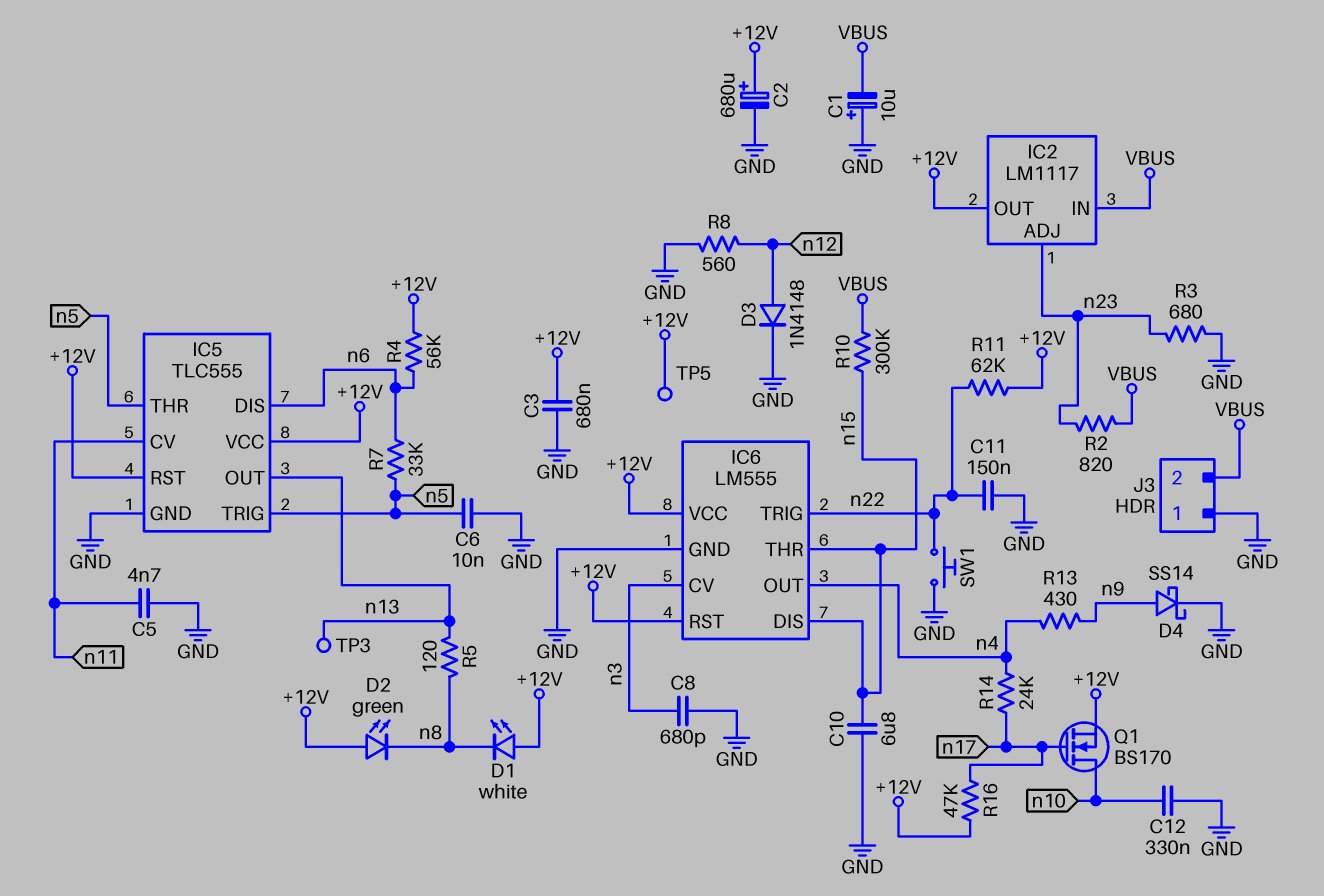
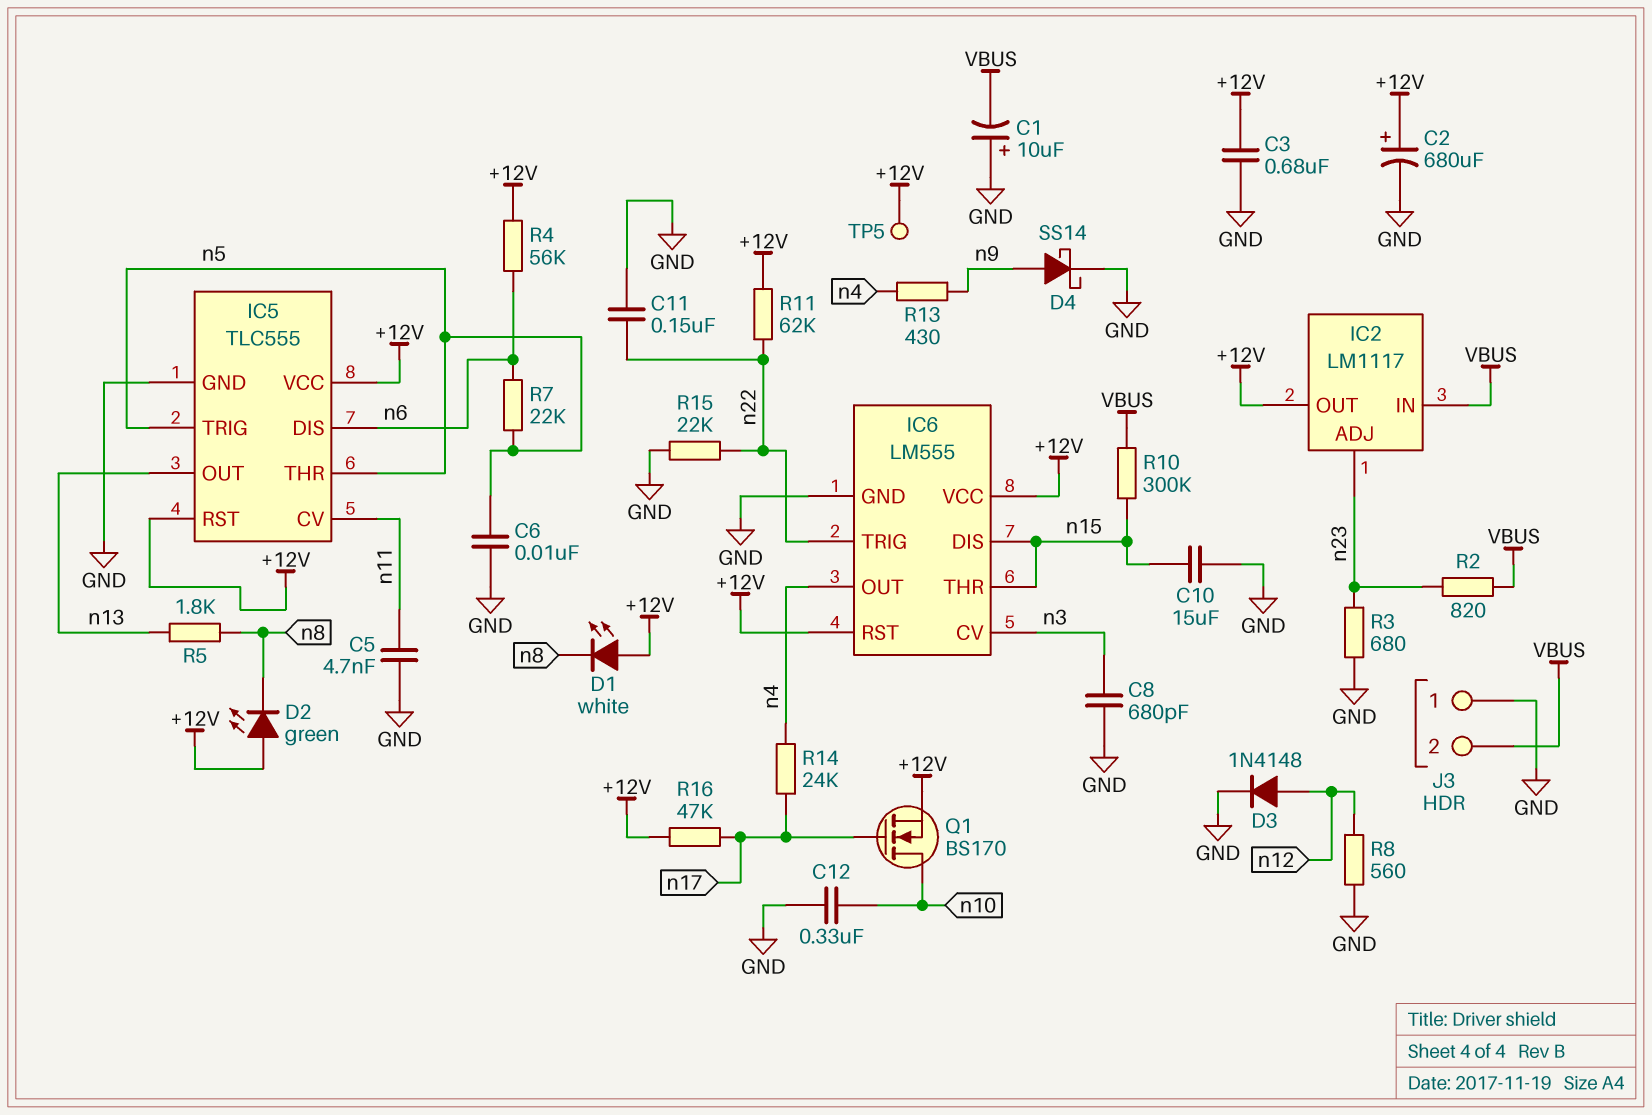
C10: 6.8uF (GND, n15) -> 15uF (GND, n15)
R5: 120 (n8, n13) -> 1.8k (n8, n13)
R7: 33k (n5, n6) -> 22k (n5, n6)
R15: none -> 22k (GND, n22)
SW1: button (GND, n22) -> none
TP3: test point (n13) -> none

